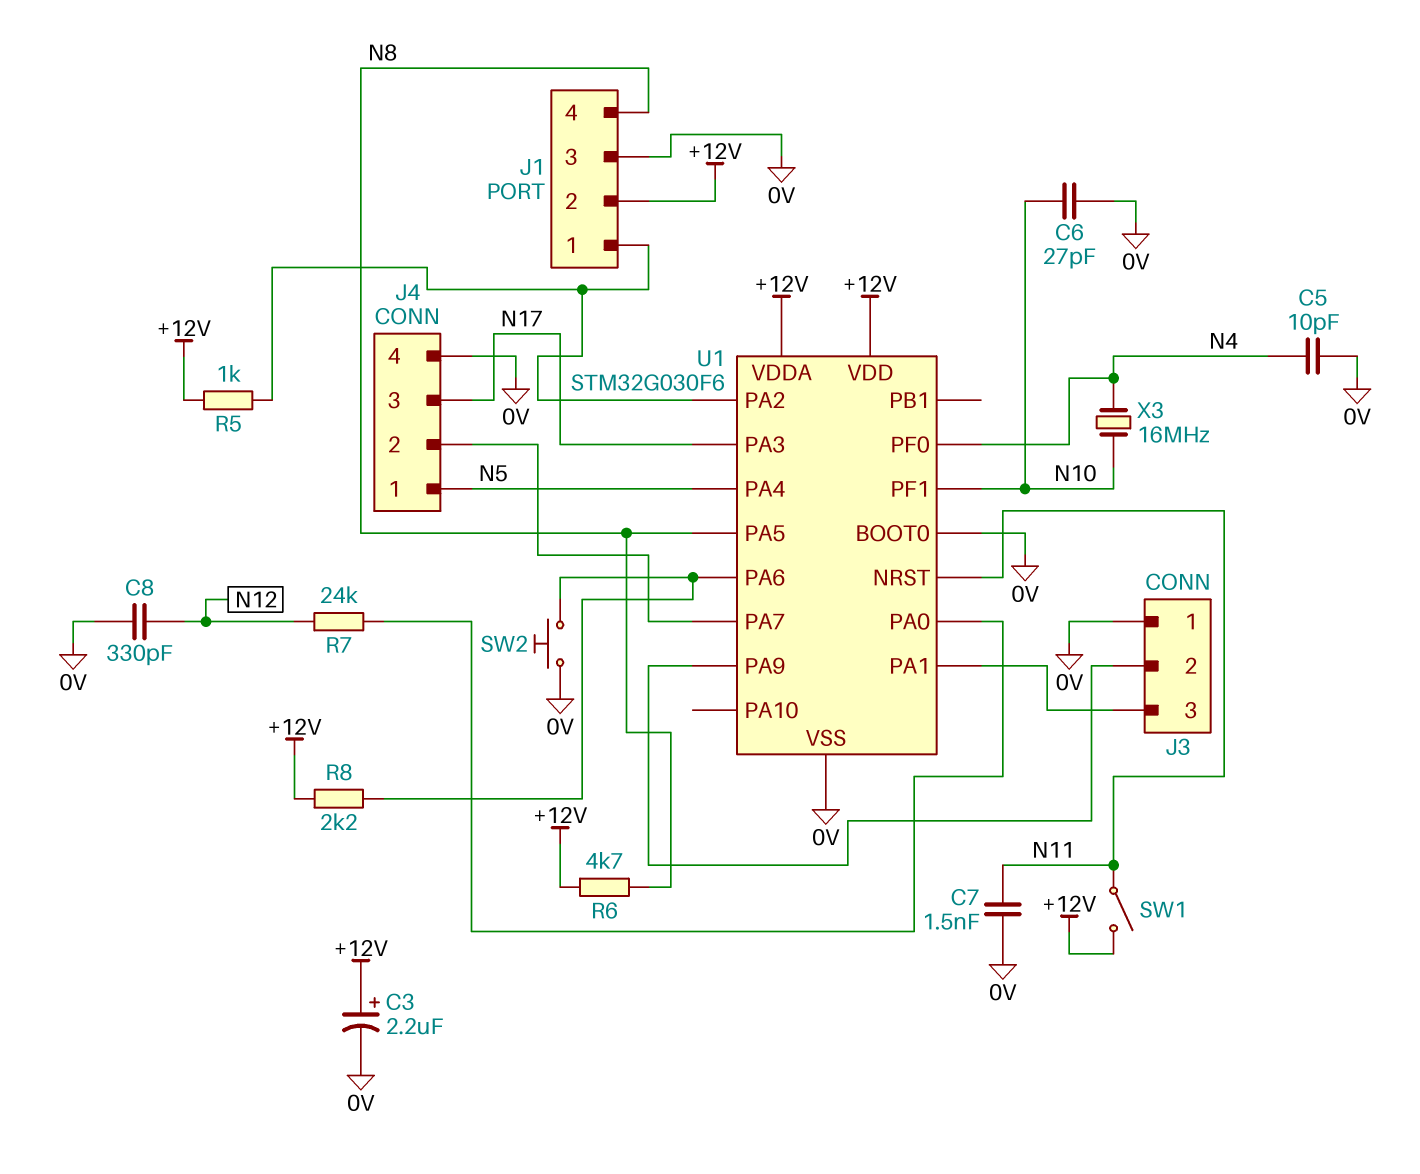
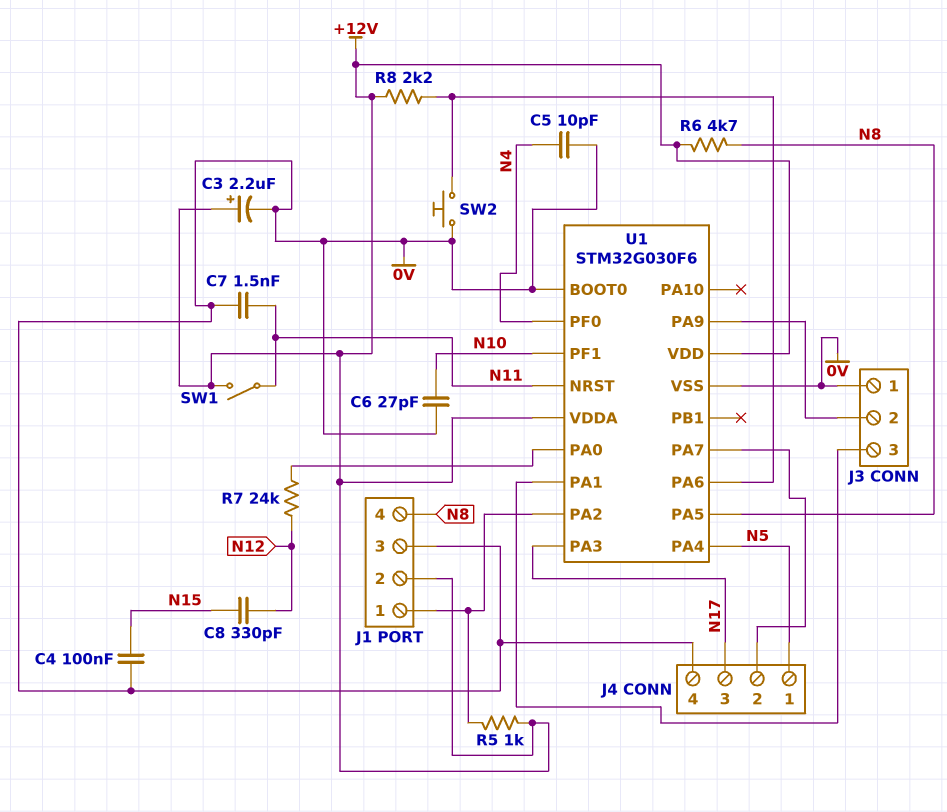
C4: none -> 100nF (0V, N15)
C8: 330pF (0V, N12) -> 330pF (N12, N15)
X3: 16MHz (N4, N10) -> none

